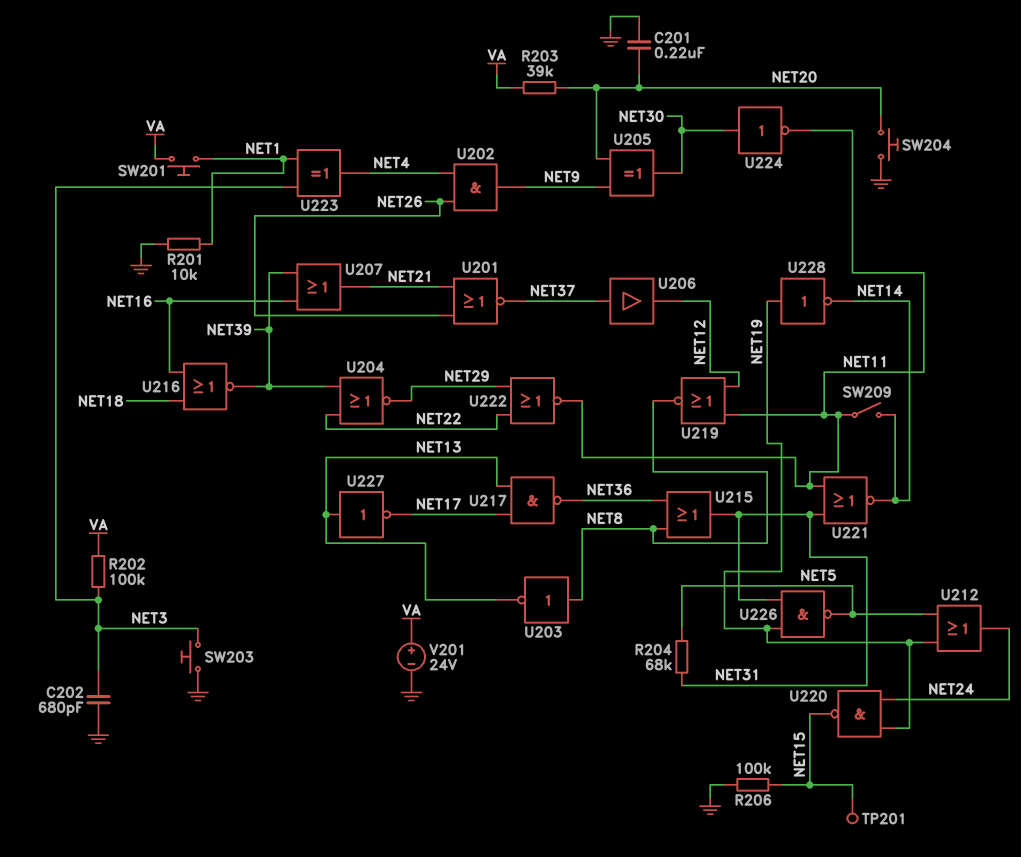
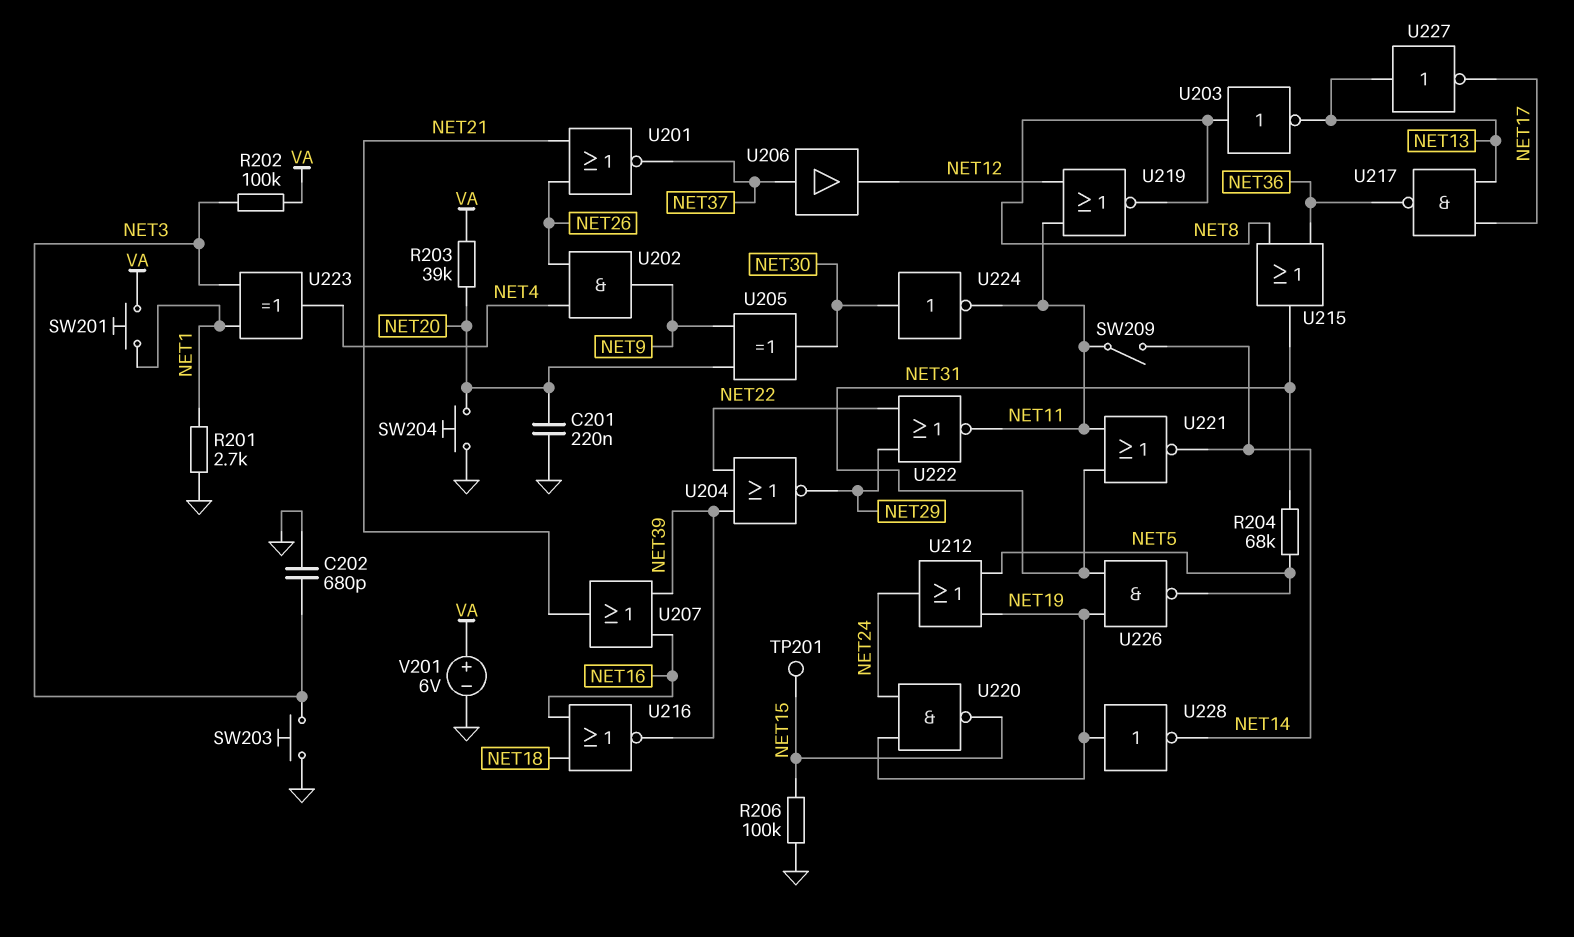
R201: 10k (GND, NET1) -> 2.7k (GND, NET1)
V201: 24V (plus VA, minus GND) -> 6V (plus VA, minus GND)

